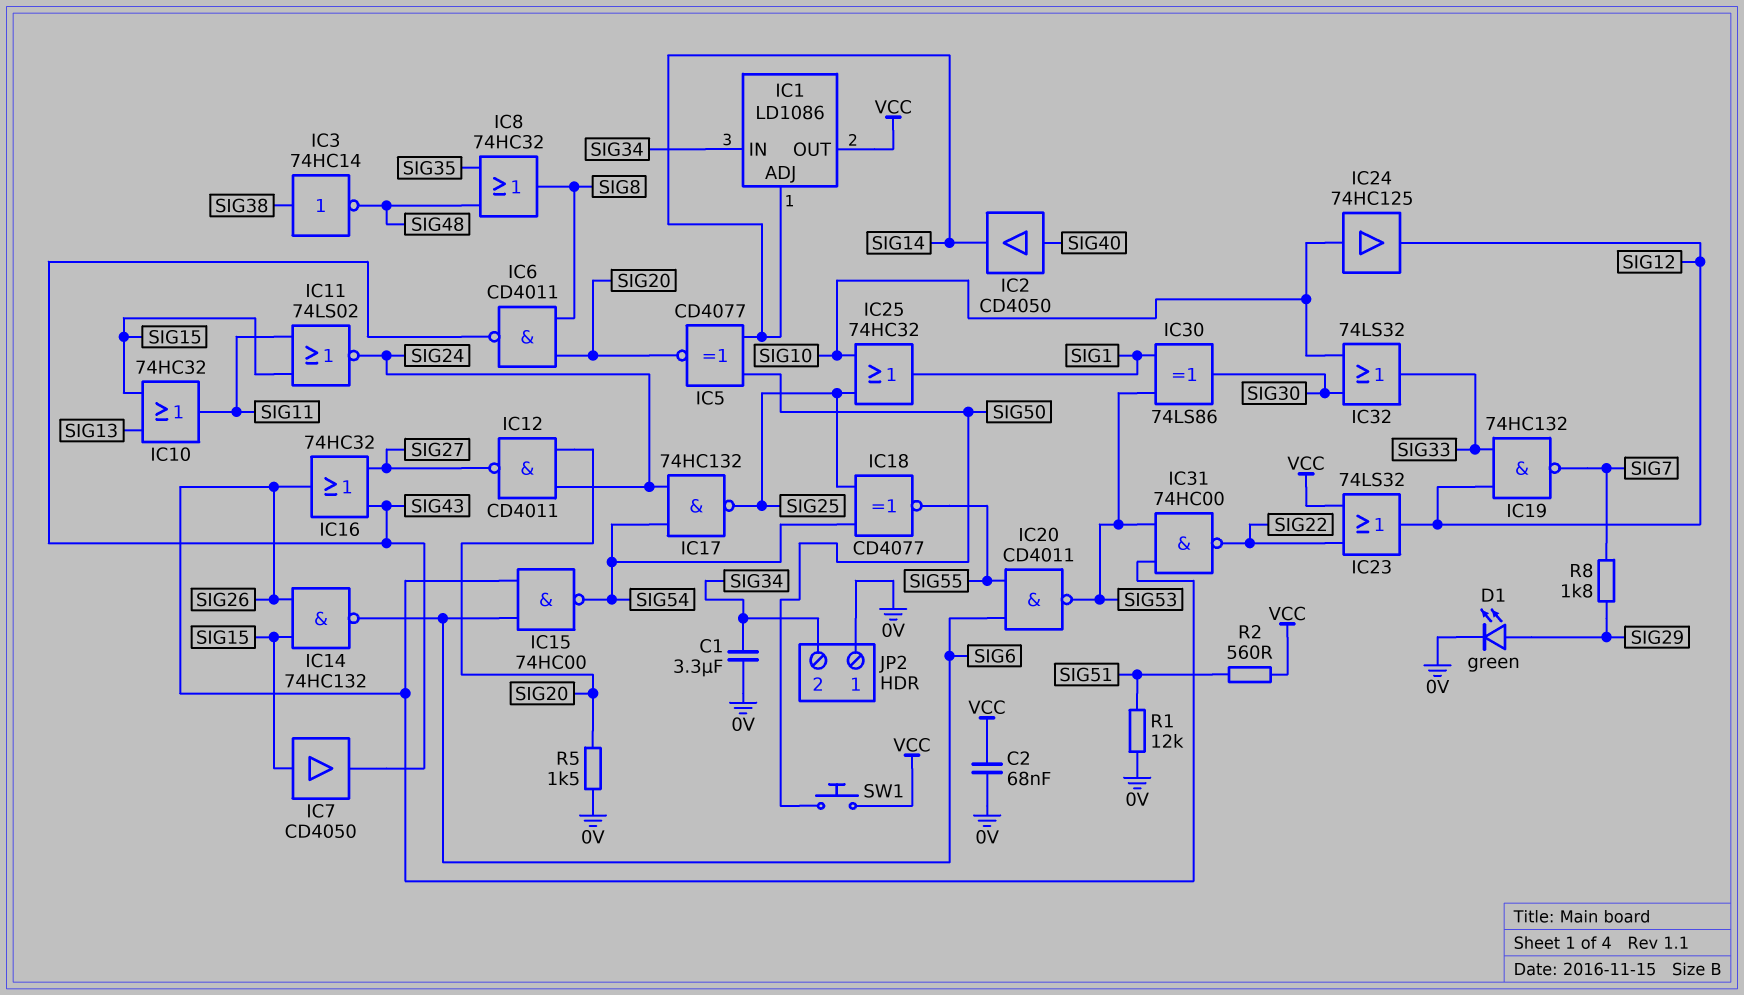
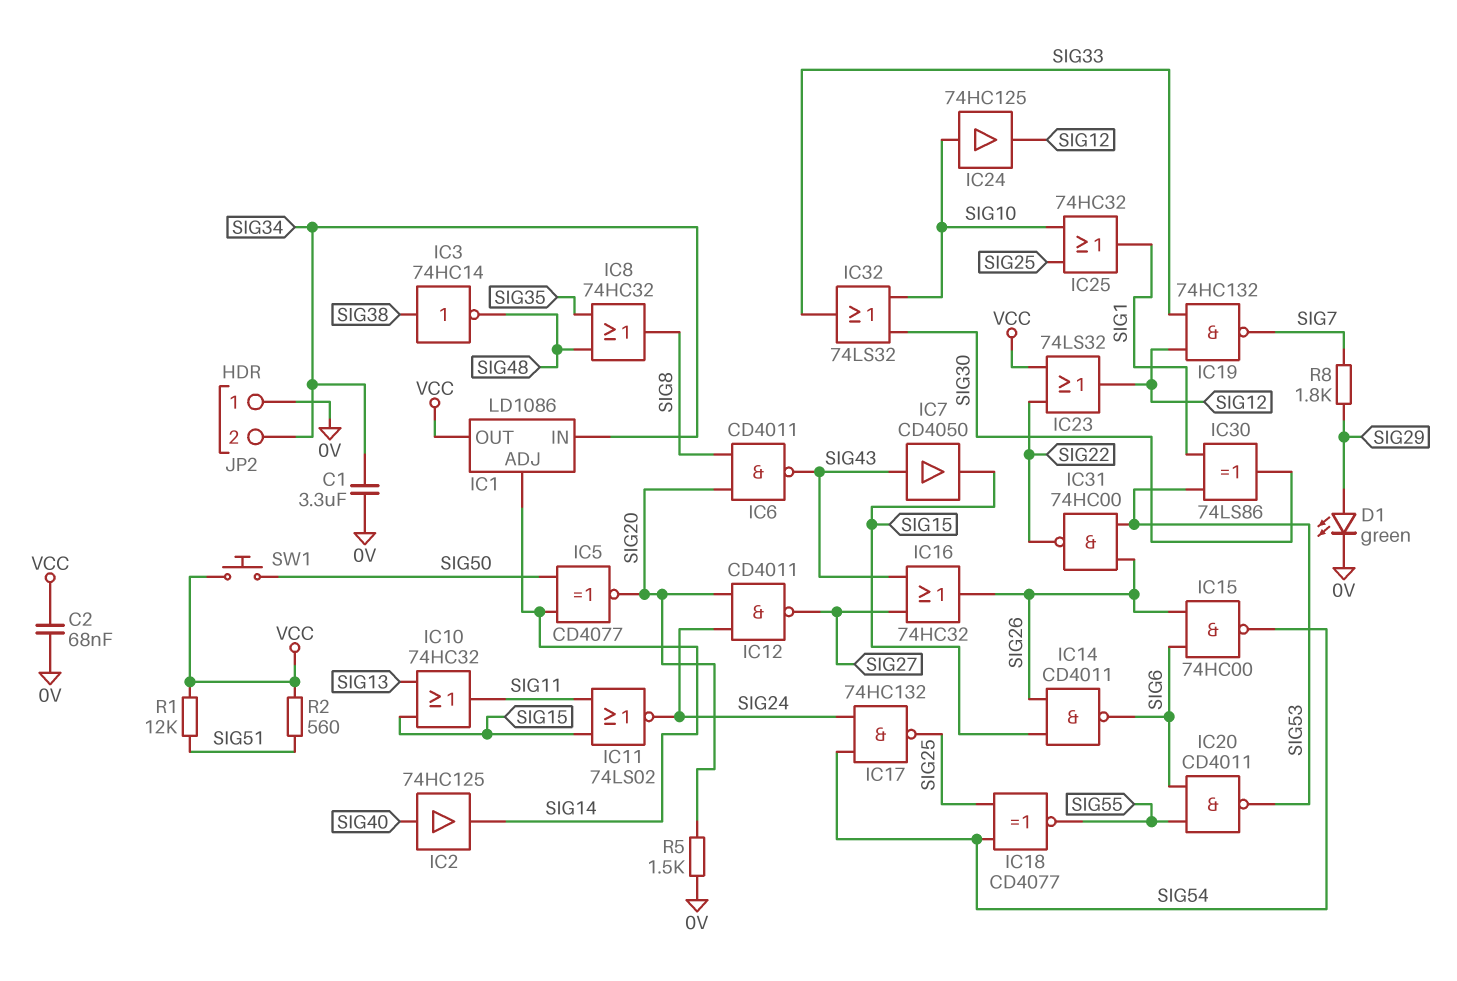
IC2: buffer CD4050 (in SIG40, out SIG14) -> buffer 74HC125 (in SIG40, out SIG14)
IC7: buffer CD4050 (in SIG15, out SIG43) -> buffer CD4050 (in SIG43, out SIG15)
IC14: NAND 74HC132 (in SIG15, in SIG26, out SIG6) -> NAND CD4011 (in SIG15, in SIG26, out SIG6)
R1: 12k (0V, SIG51) -> 12k (SIG51, VCC)

